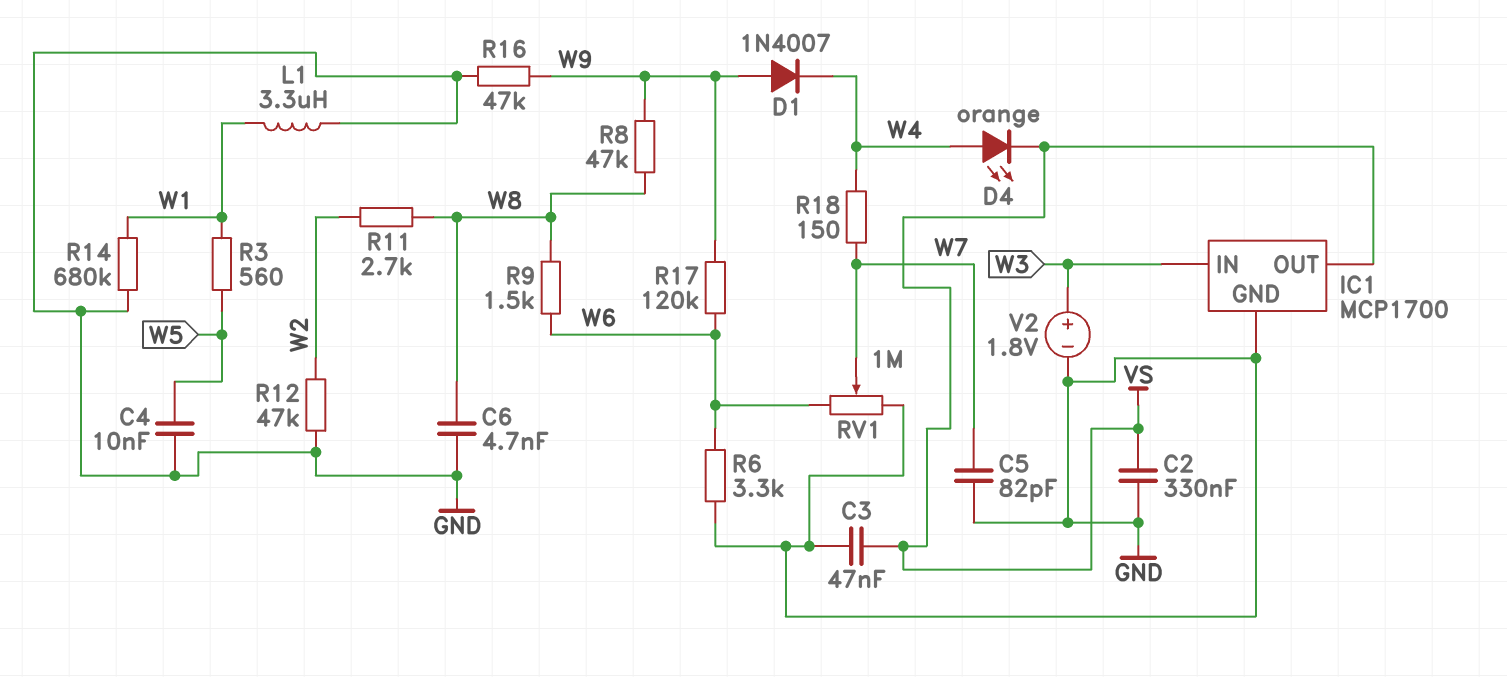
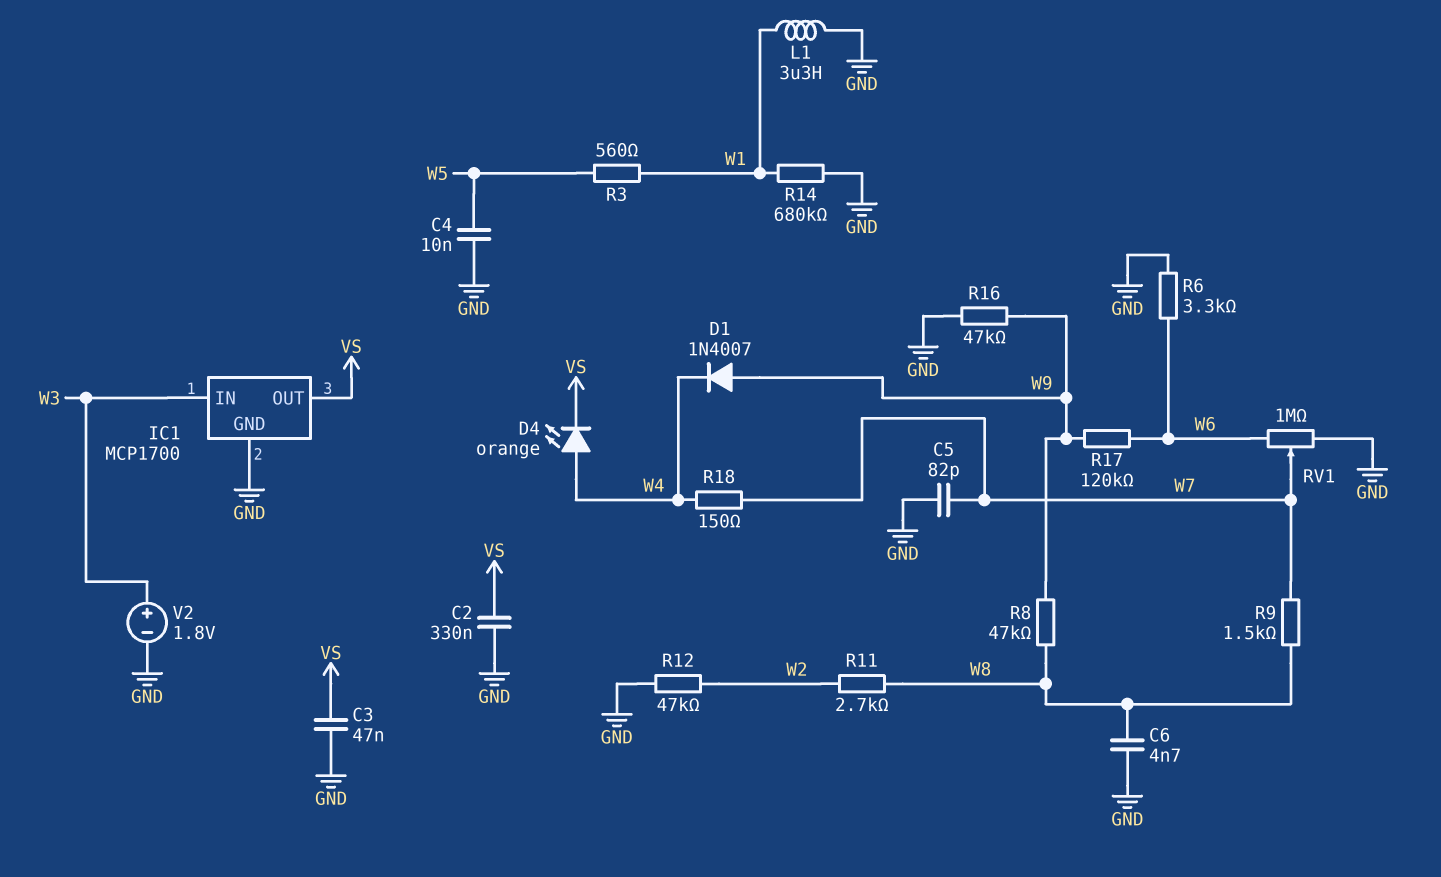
R9: 1.5k (W6, W8) -> 1.5k (W7, W8)

